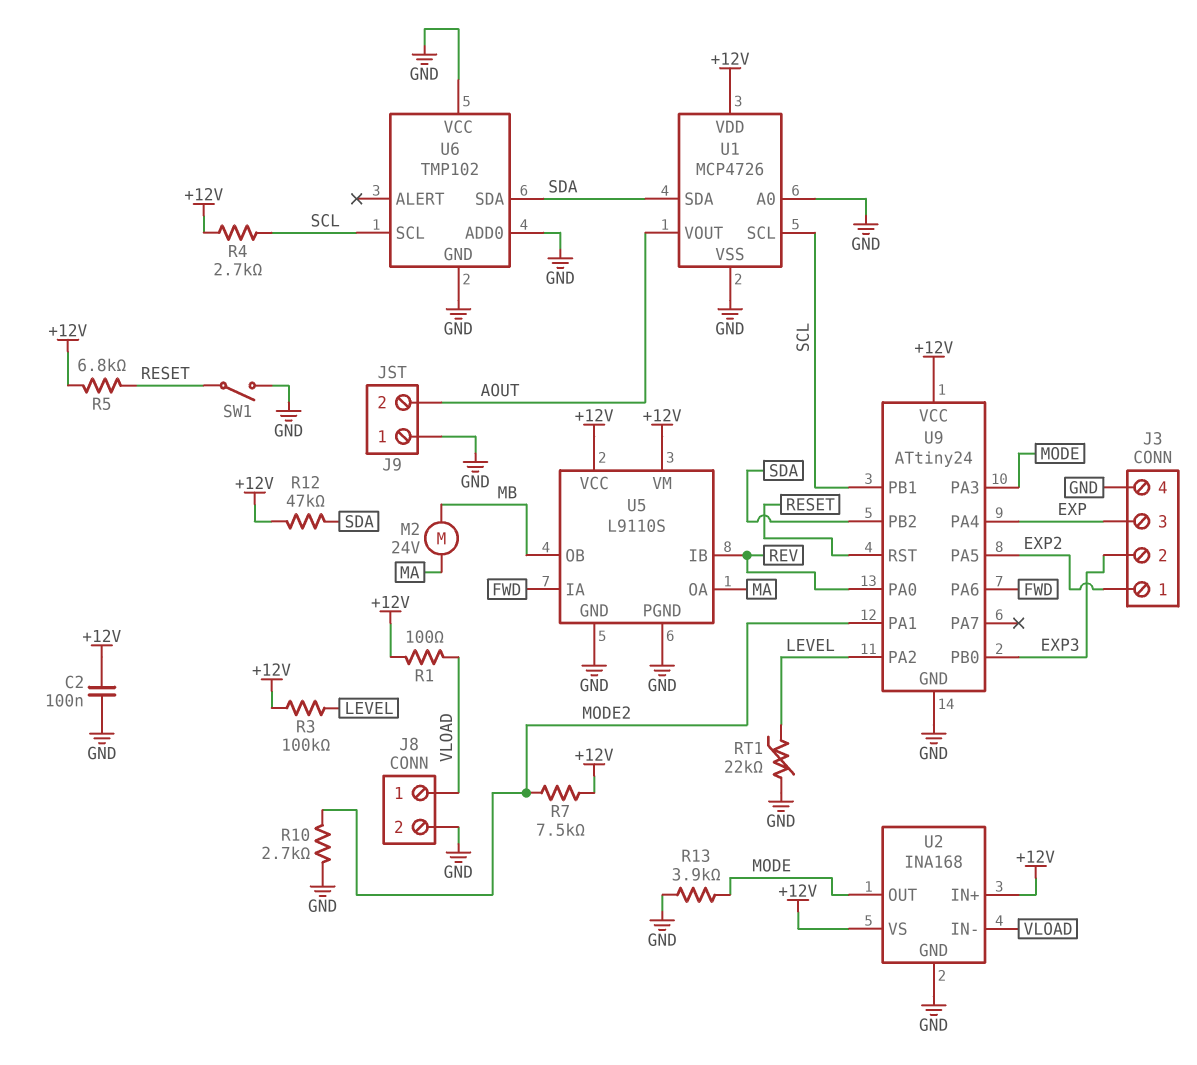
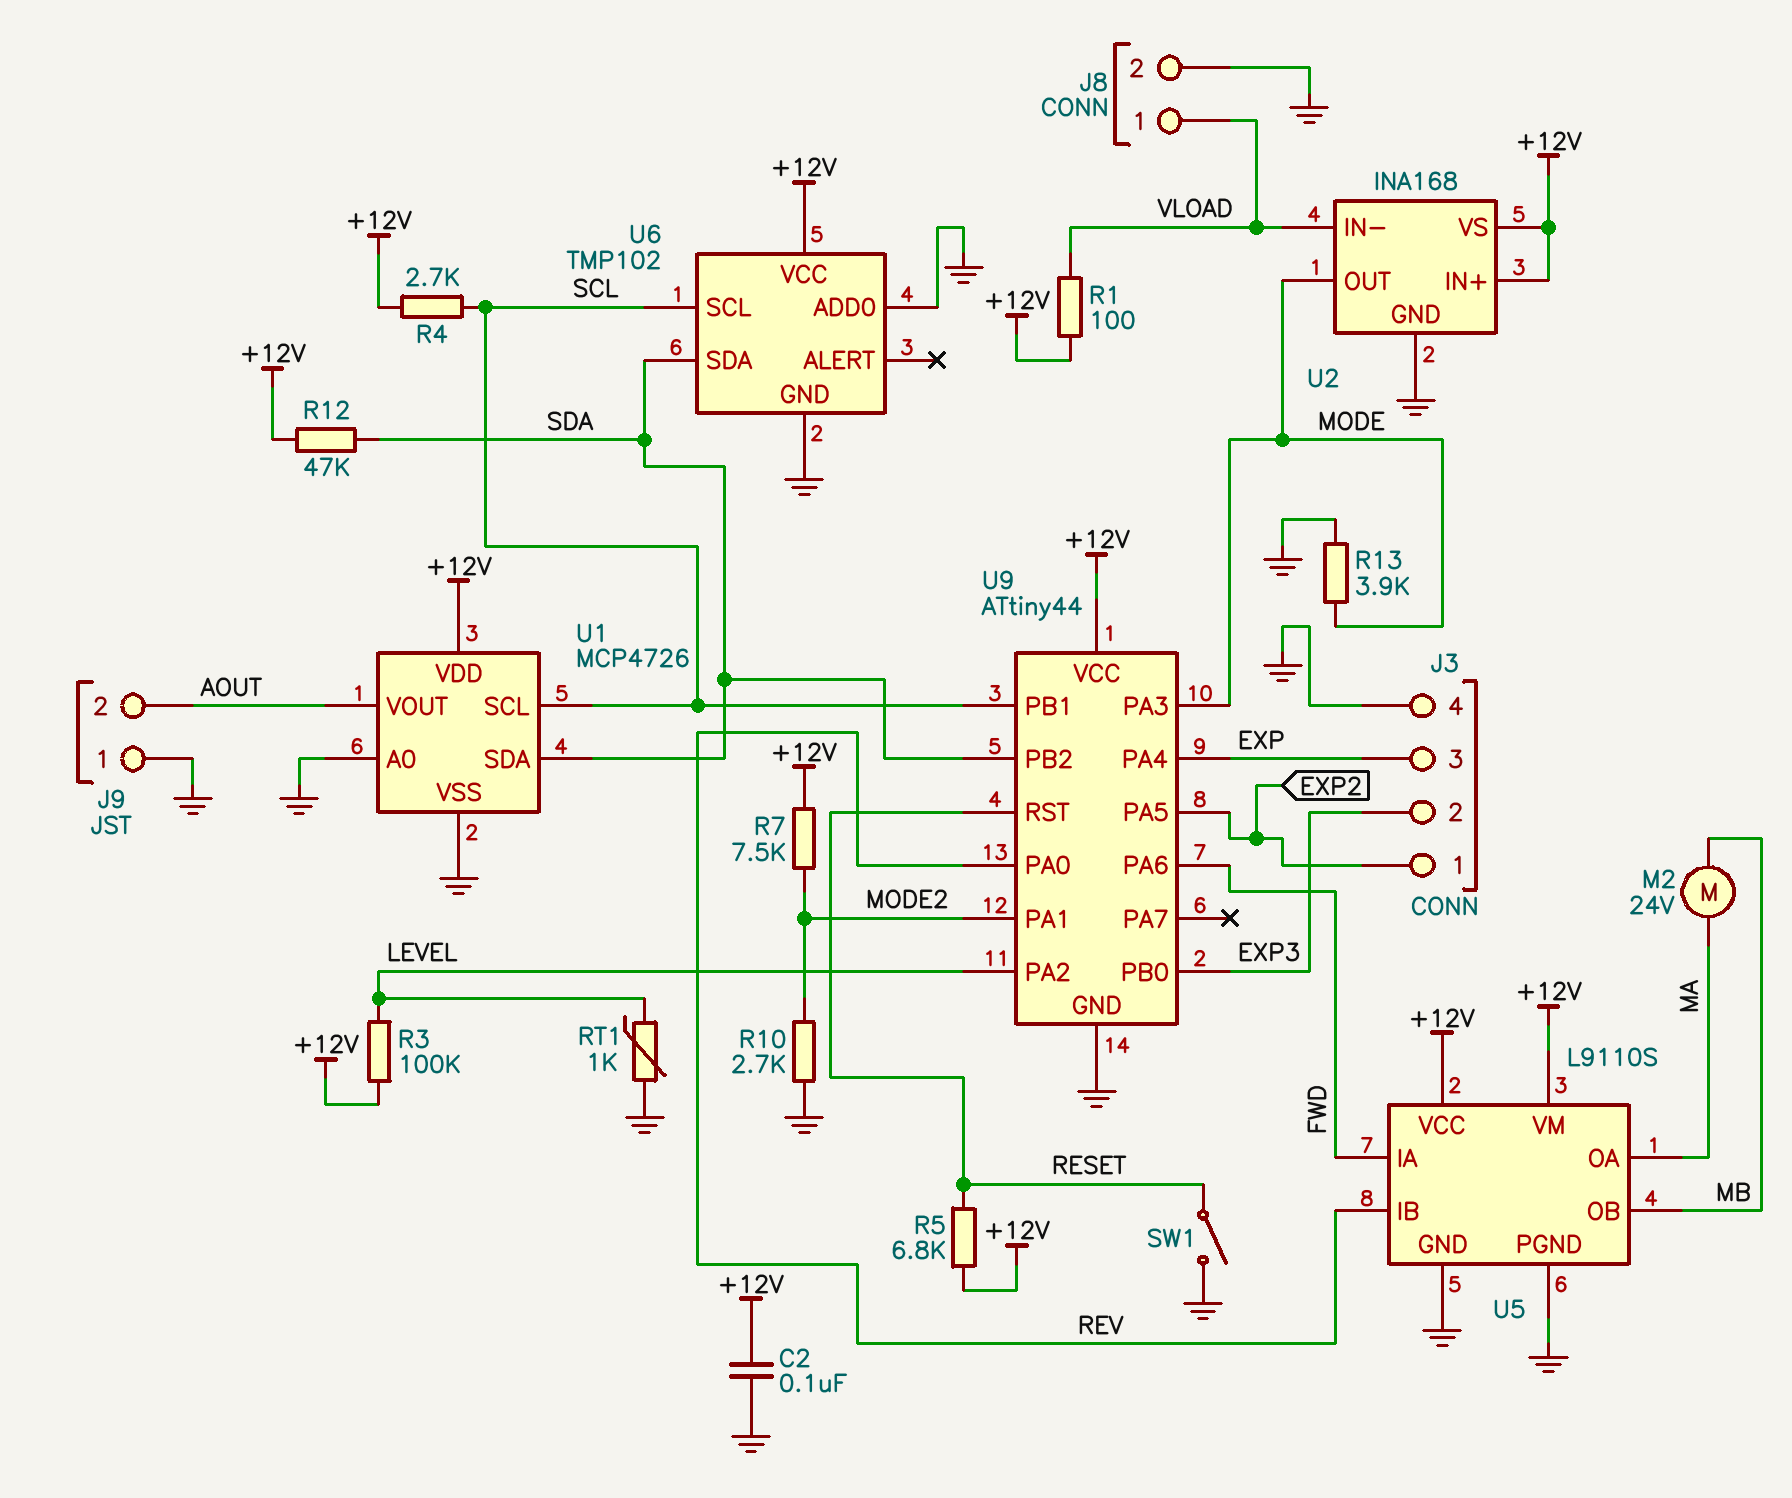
RT1: 22k (GND, LEVEL) -> 1k (GND, LEVEL)
U6 pin VCC: GND -> +12V
U9: ATtiny24 -> ATtiny44

